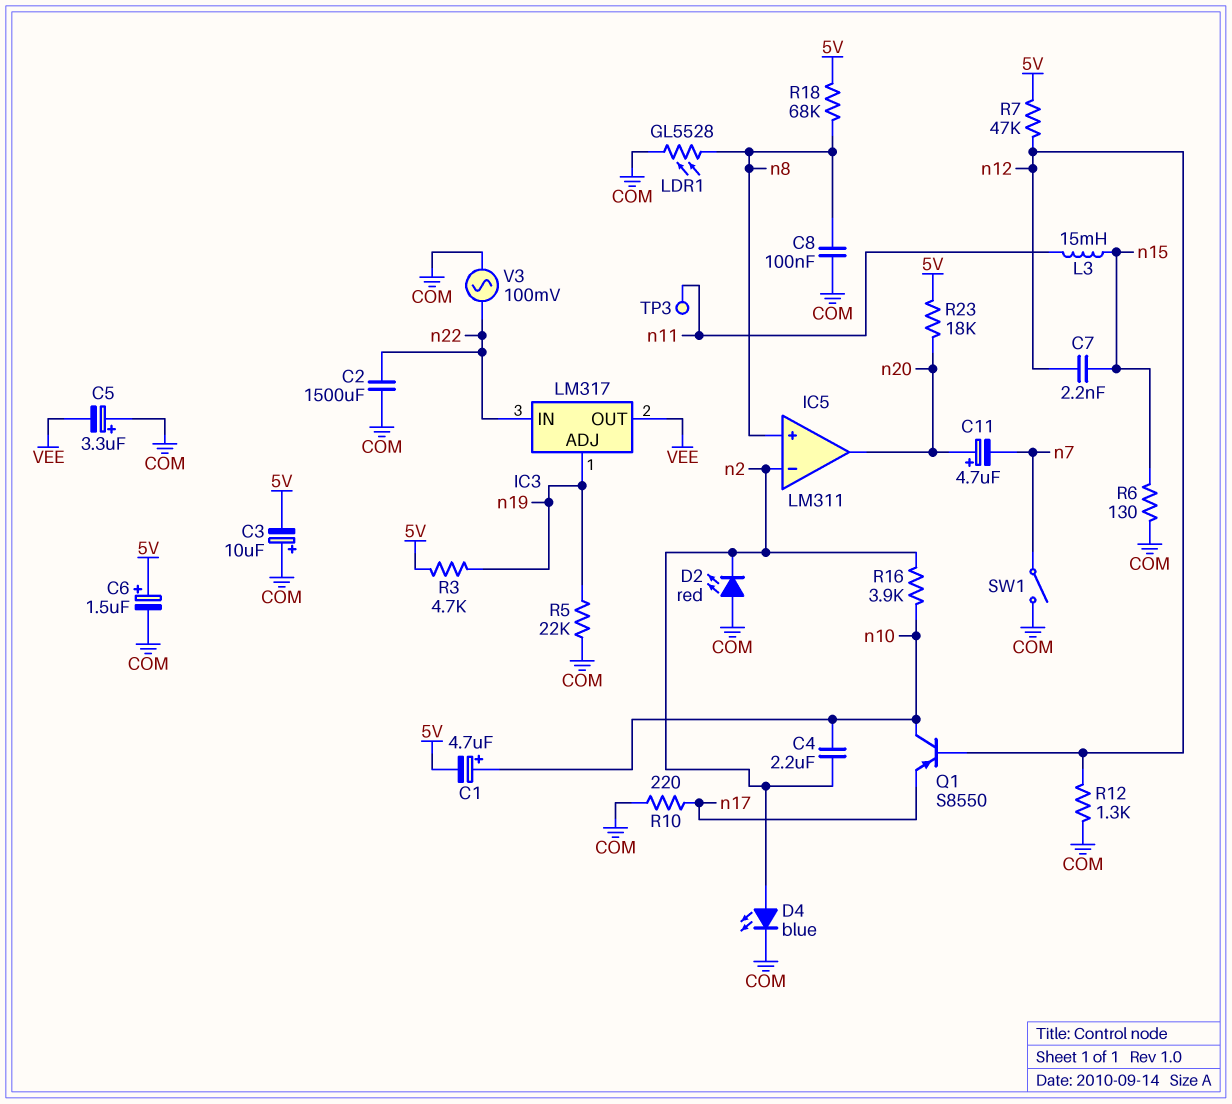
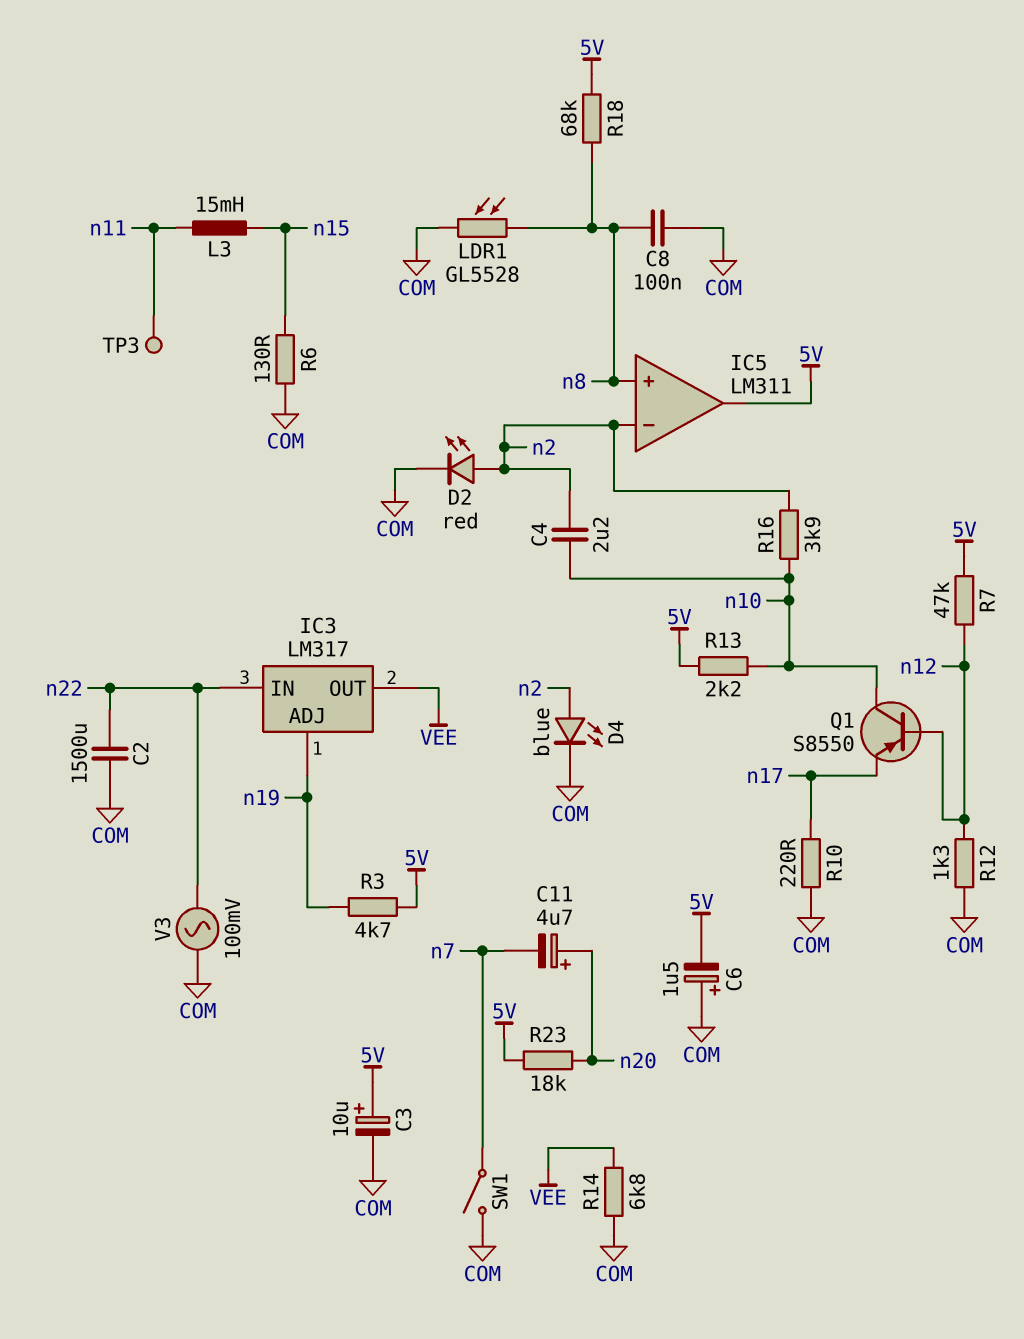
C1: 4.7uF (plus n10, minus 5V) -> none
C3: 10uF (plus COM, minus 5V) -> 10uF (plus 5V, minus COM)
C5: 3.3uF (plus COM, minus VEE) -> none
C6: 1.5uF (plus 5V, minus COM) -> 1.5uF (plus COM, minus 5V)
C7: 2.2nF (n12, n15) -> none
D2: LED red (A COM, K n2) -> LED red (A n2, K COM)
IC5 pin out: n20 -> 5V
R5: 22k (COM, n19) -> none
R13: none -> 2.2k (5V, n10)
R14: none -> 6.8k (COM, VEE)

